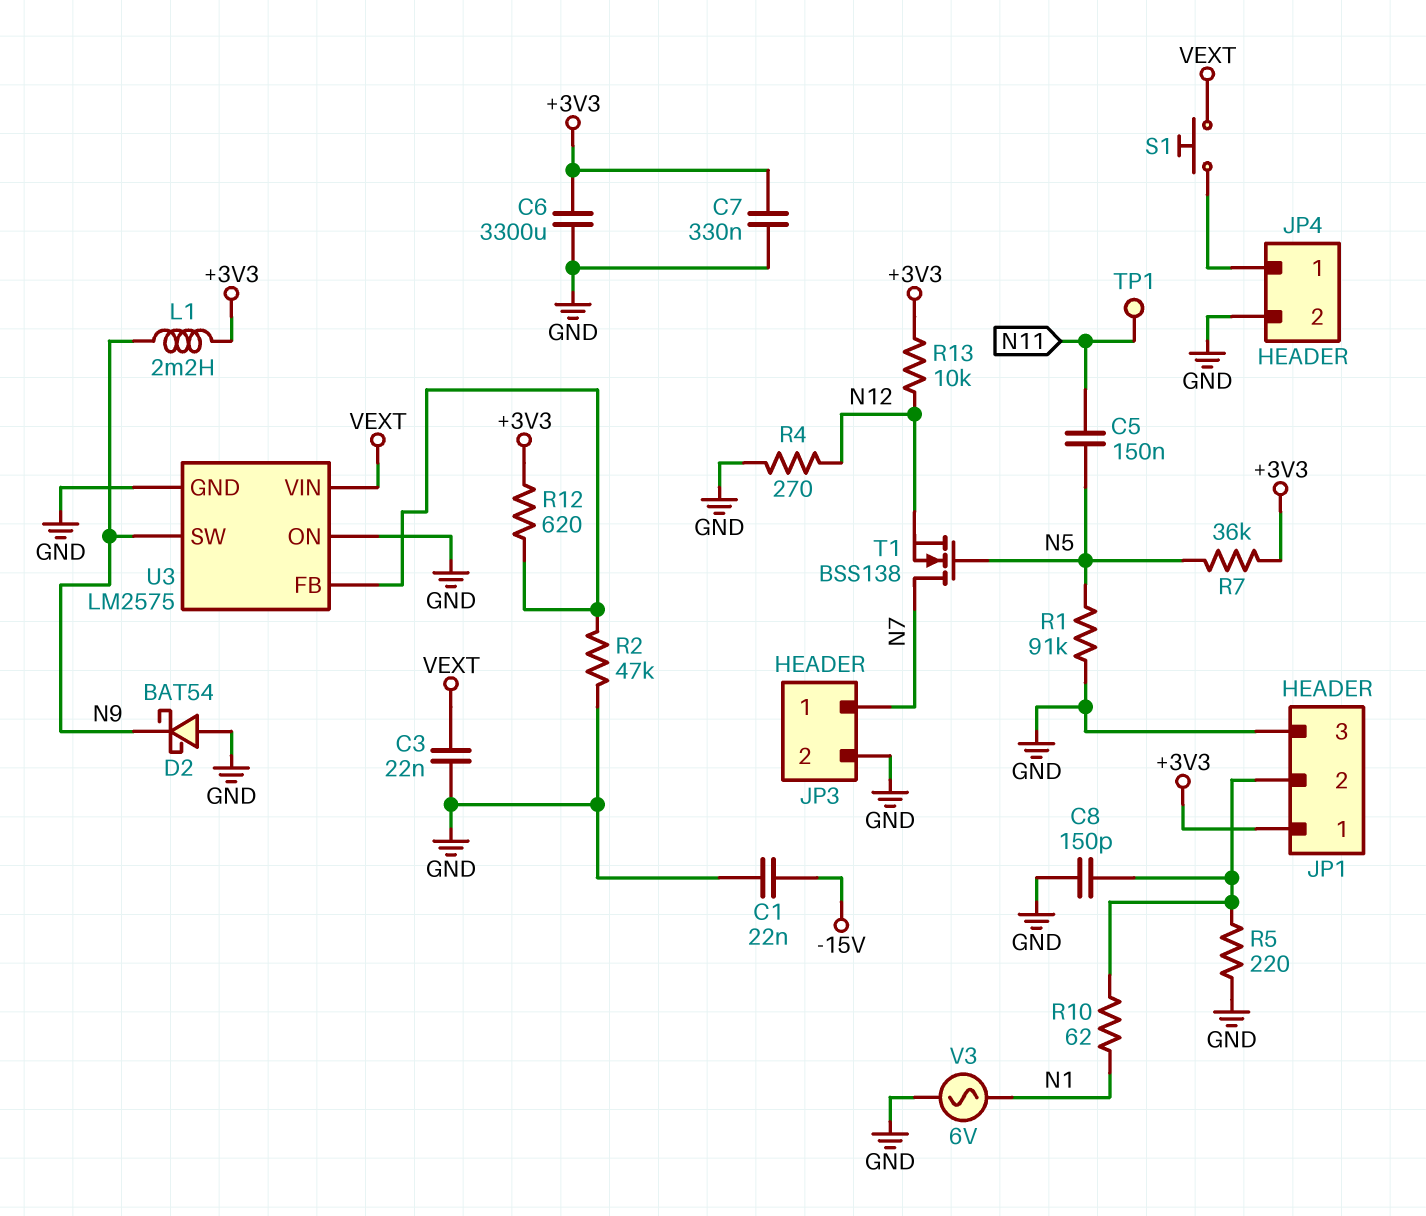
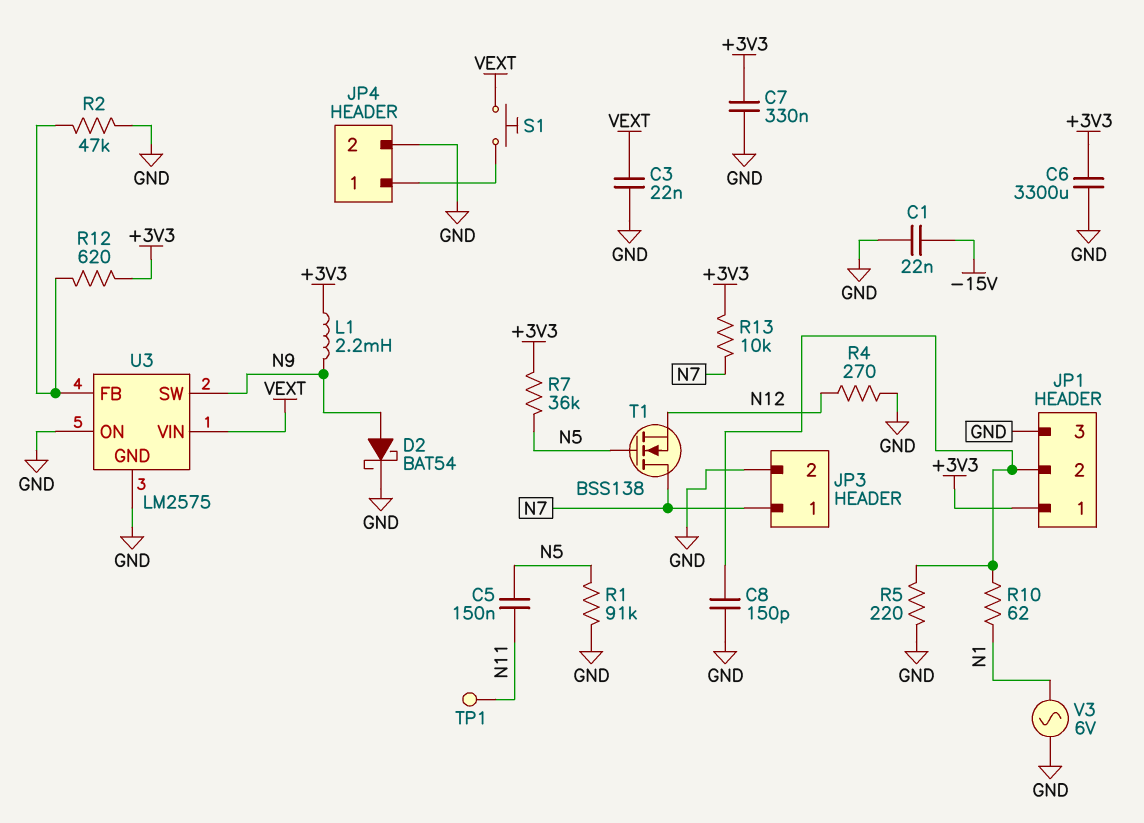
D2: schottky BAT54 (A GND, K N9) -> schottky BAT54 (A N9, K GND)
R13: 10k (+3V3, N12) -> 10k (+3V3, N7)

